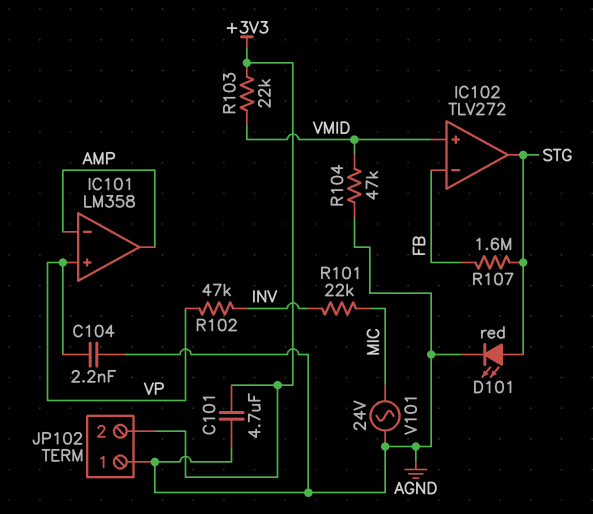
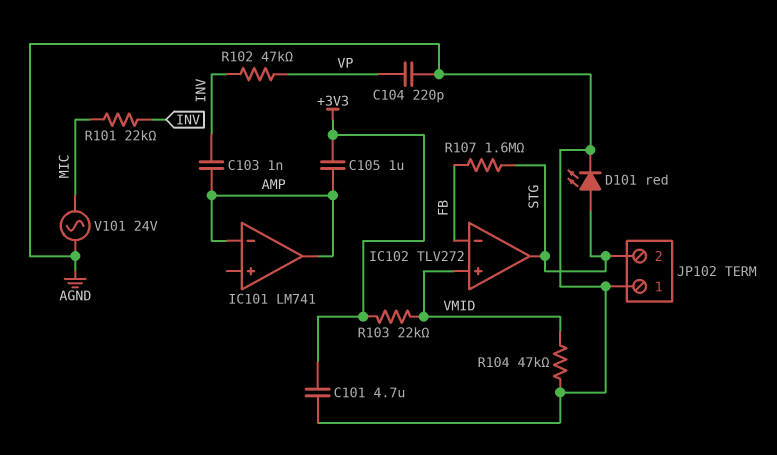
C103: none -> 1nF (AMP, INV)
C104: 2.2nF (AGND, VP) -> 220pF (AGND, VP)
C105: none -> 1uF (+3V3, AMP)
IC101: LM358 -> LM741
IC101 pin in+: VP -> none
JP102 pin 2: +3V3 -> STG

